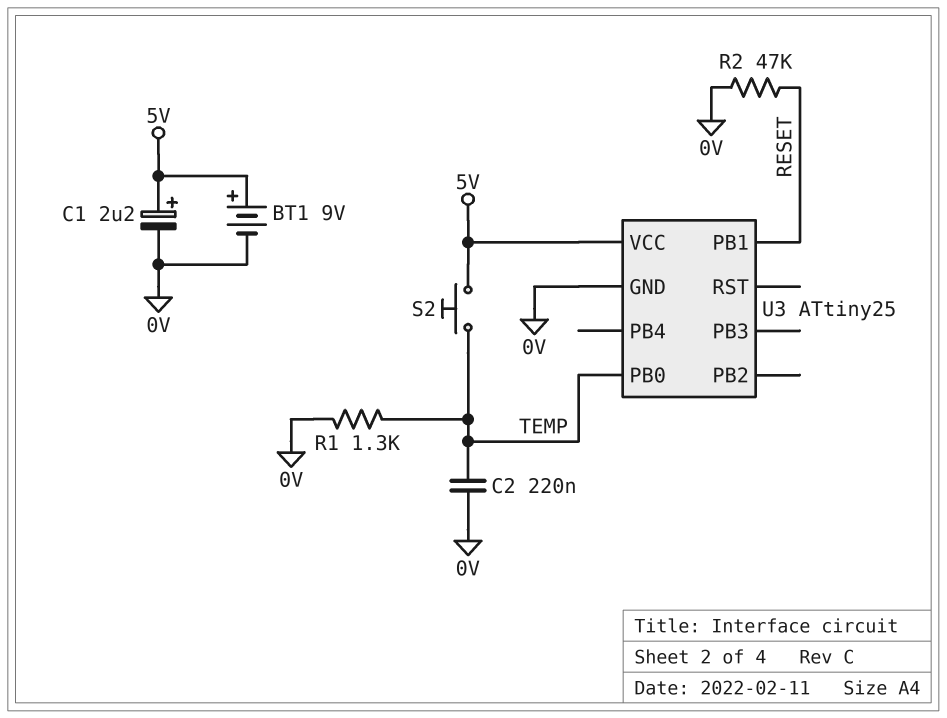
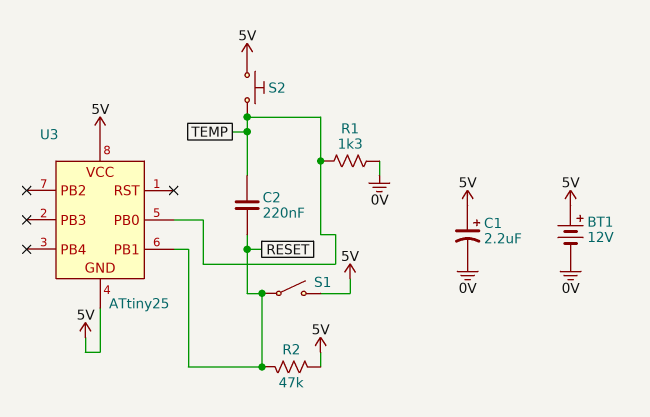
BT1: 9V (plus 5V, minus 0V) -> 12V (plus 5V, minus 0V)
C2: 220nF (0V, TEMP) -> 220nF (RESET, TEMP)
R2: 47k (0V, RESET) -> 47k (5V, RESET)
S1: none -> switch (5V, RESET)
U3 pin GND: 0V -> 5V

